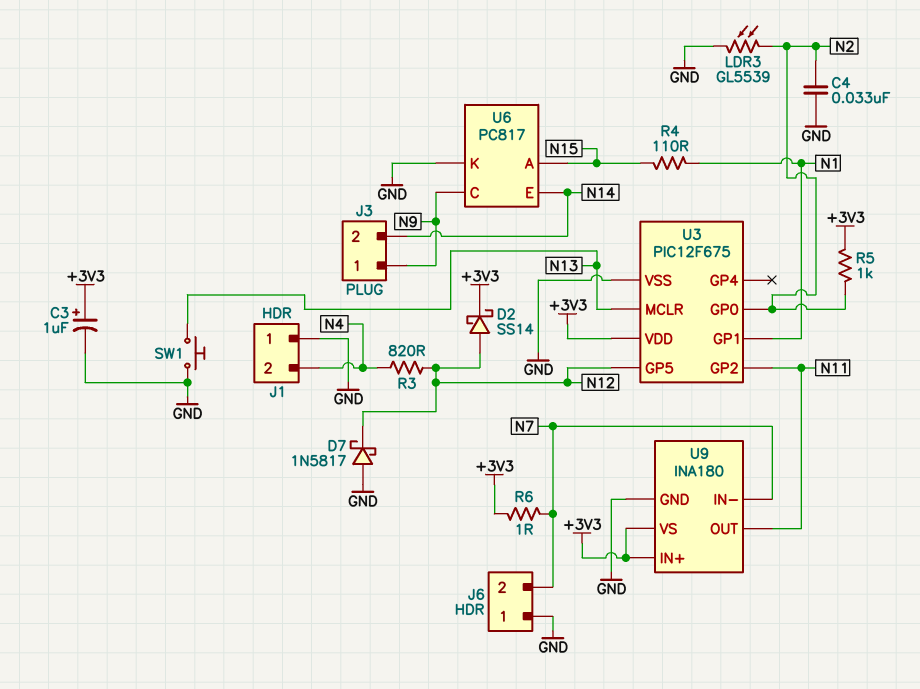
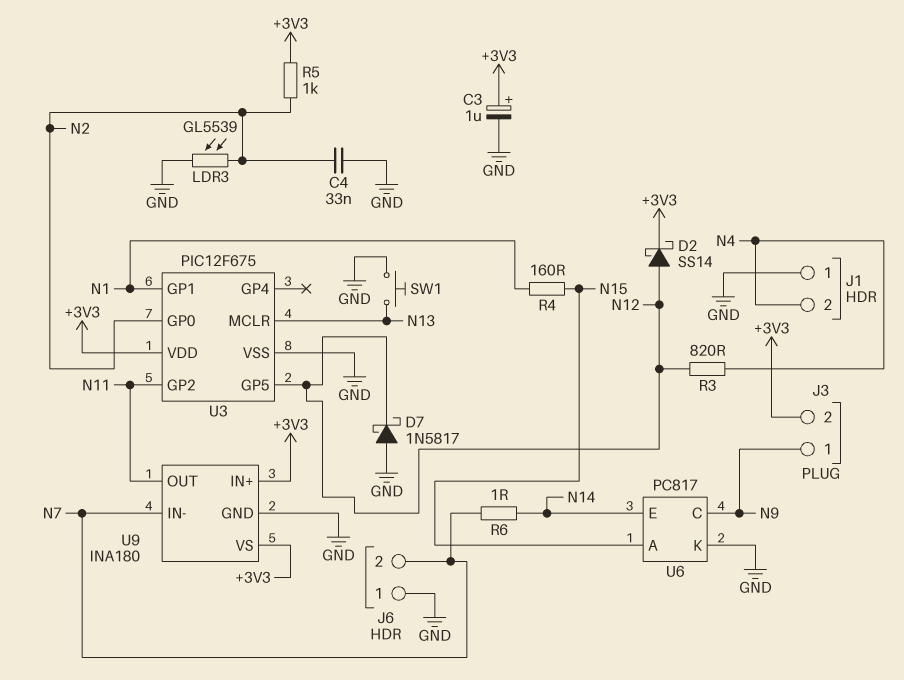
J3 pin 2: N14 -> +3V3
R4: 110 (N1, N15) -> 160 (N1, N15)
R6: 1 (+3V3, N7) -> 1 (N7, N14)

